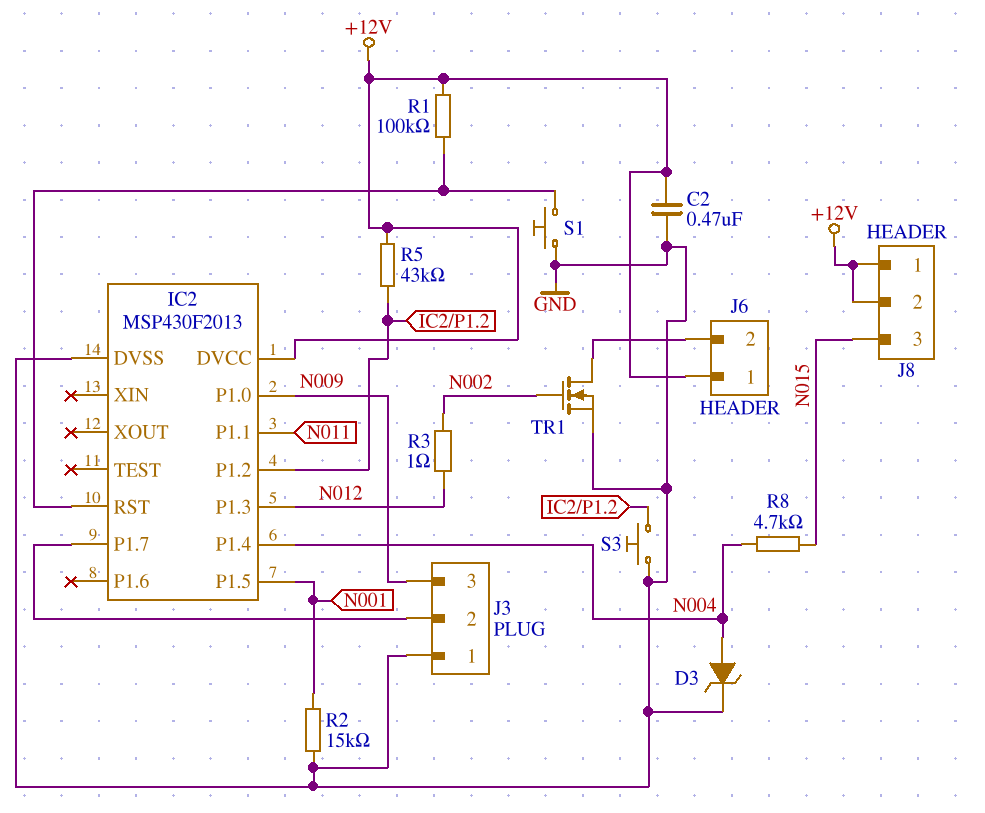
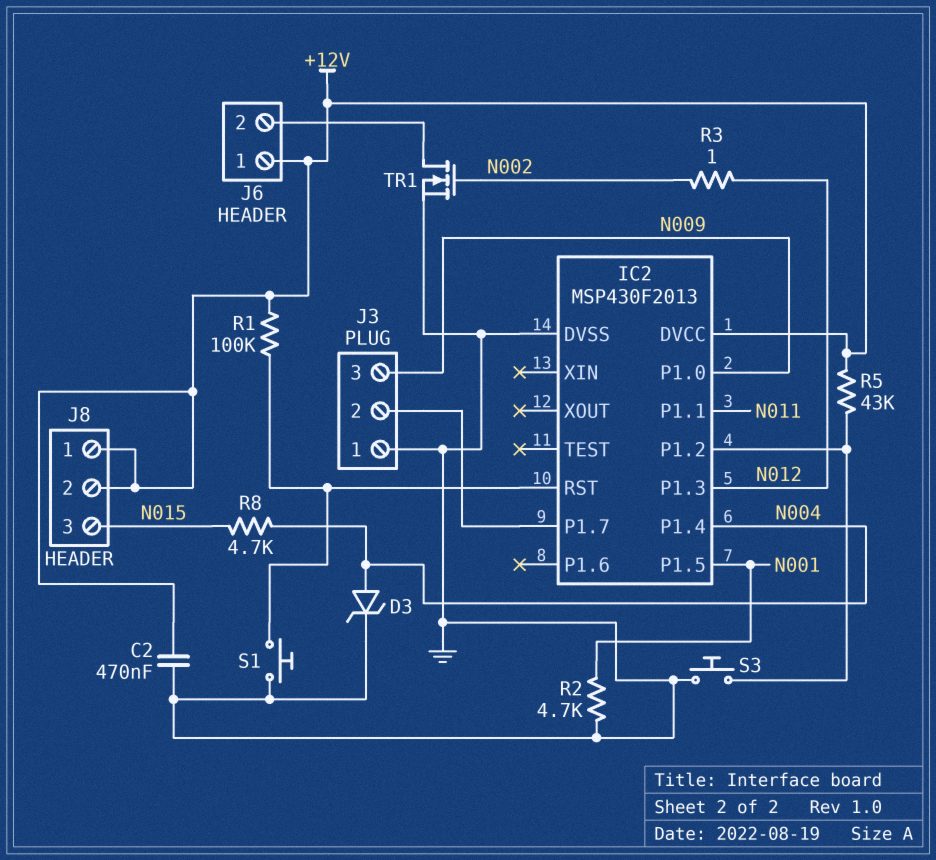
R2: 15k (GND, N001) -> 4.7k (GND, N001)

